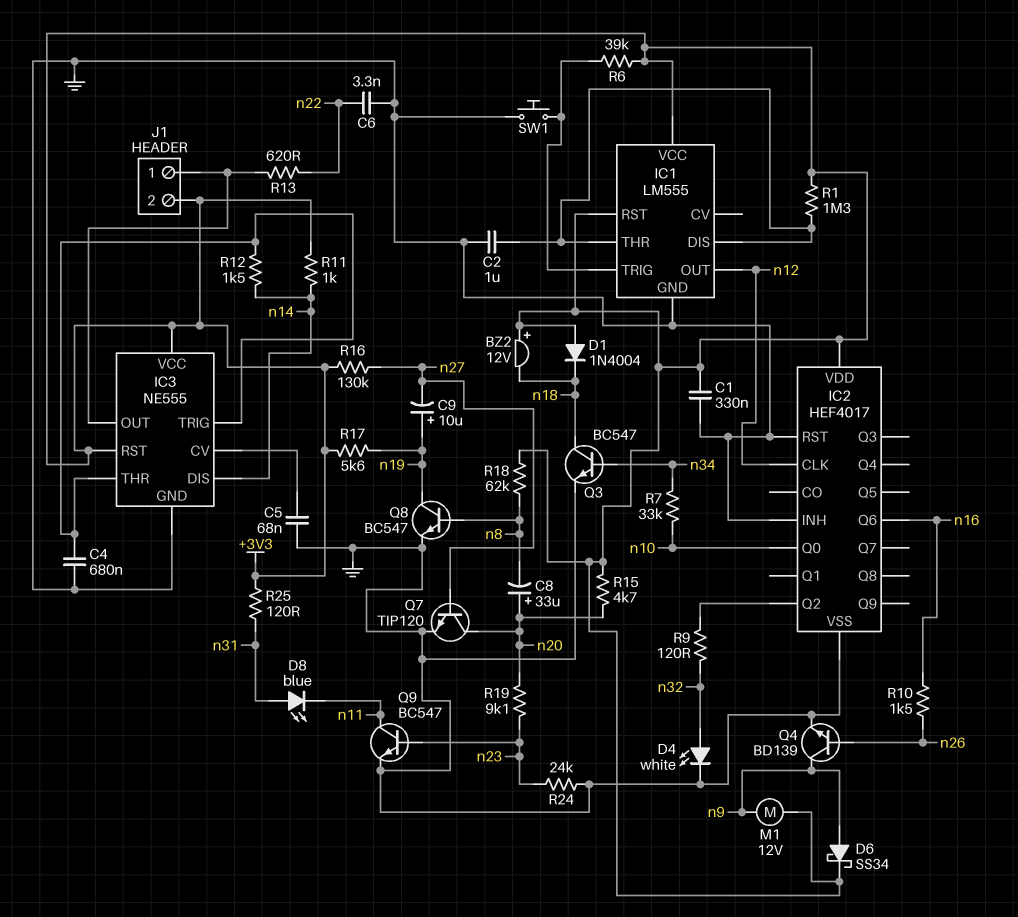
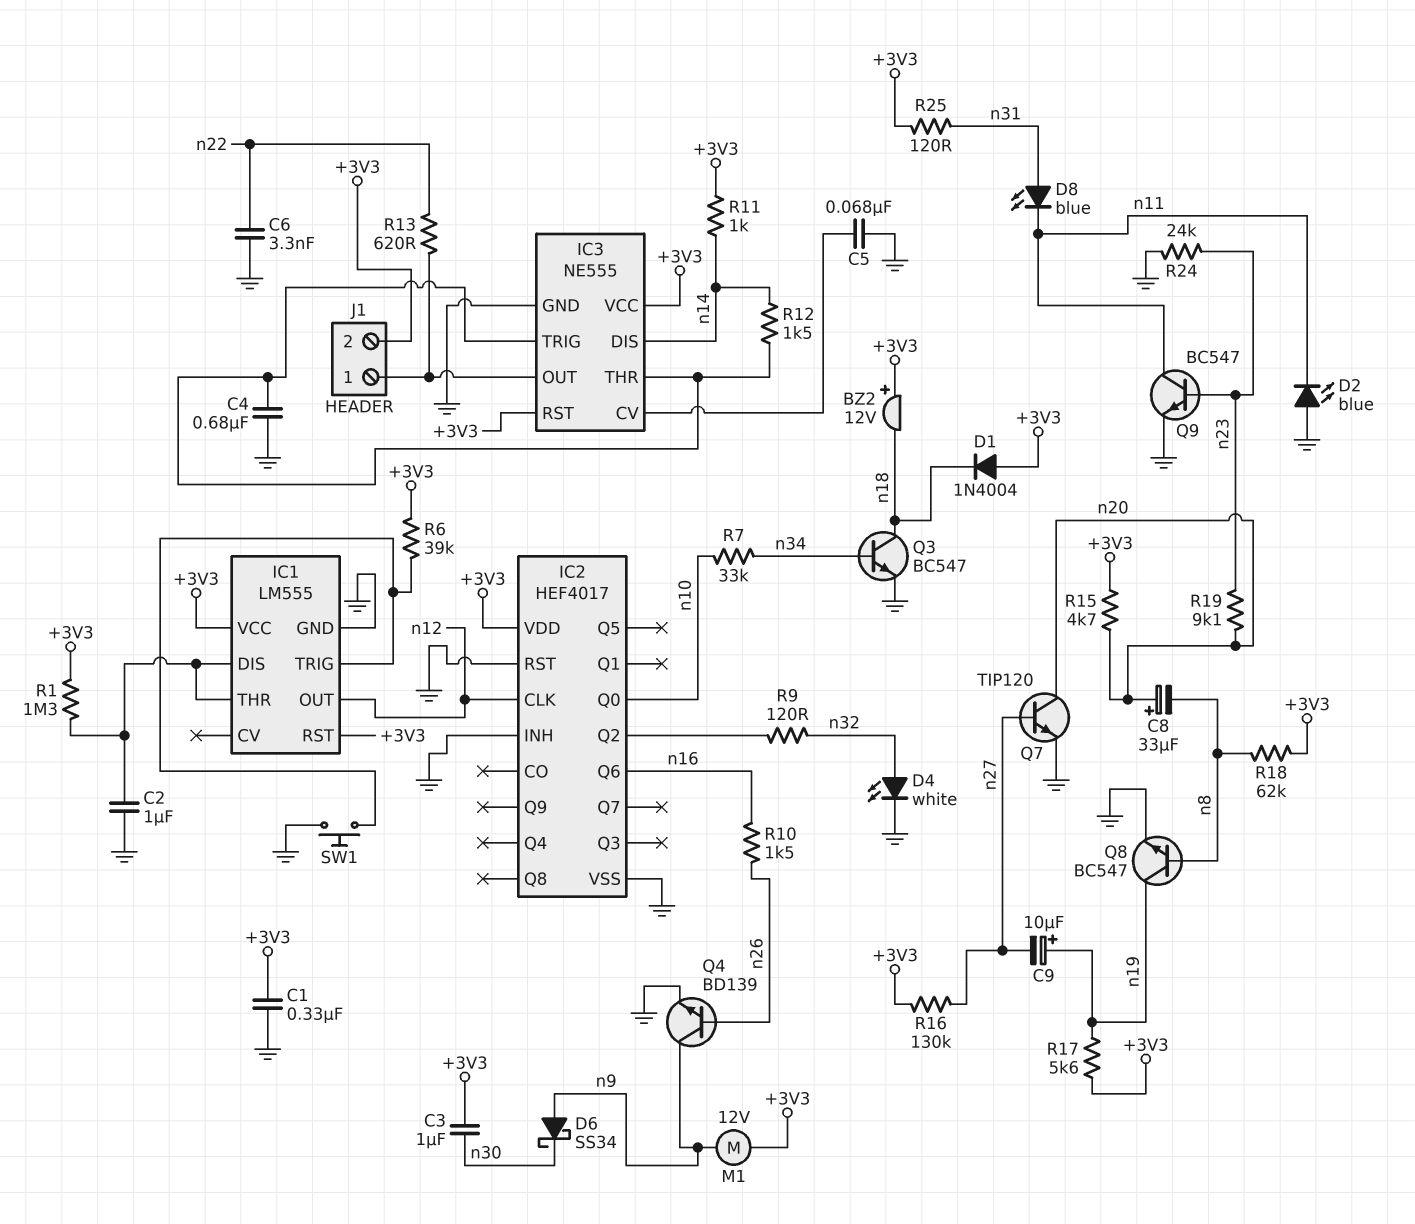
C3: none -> 1uF (+3V3, n30)
D2: none -> LED blue (A GND, K n11)
D6: schottky SS34 (A n9, K +3V3) -> schottky SS34 (A n9, K n30)

